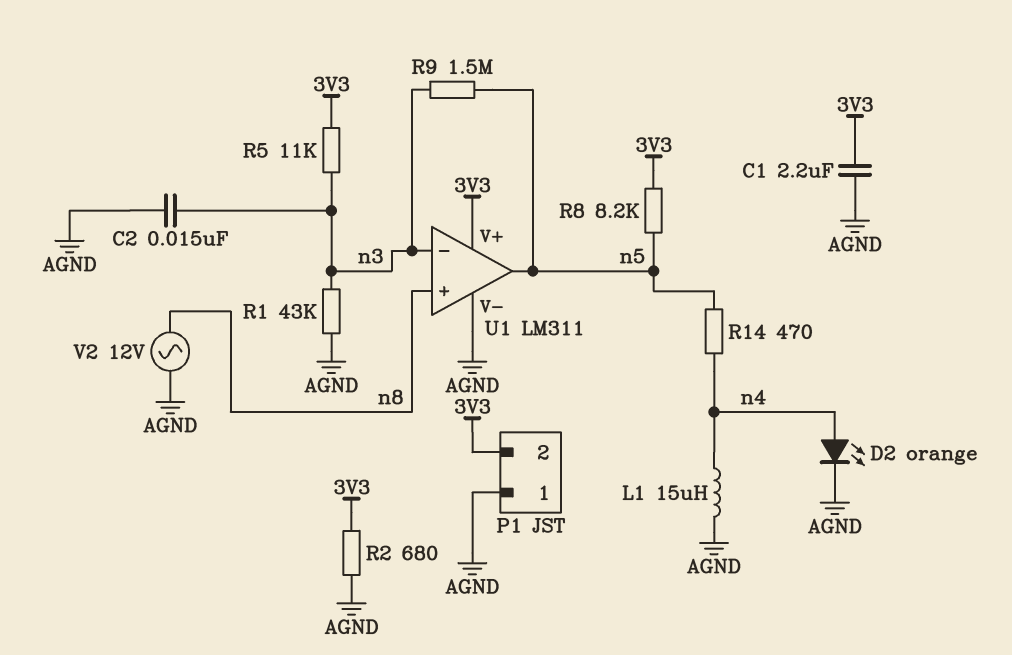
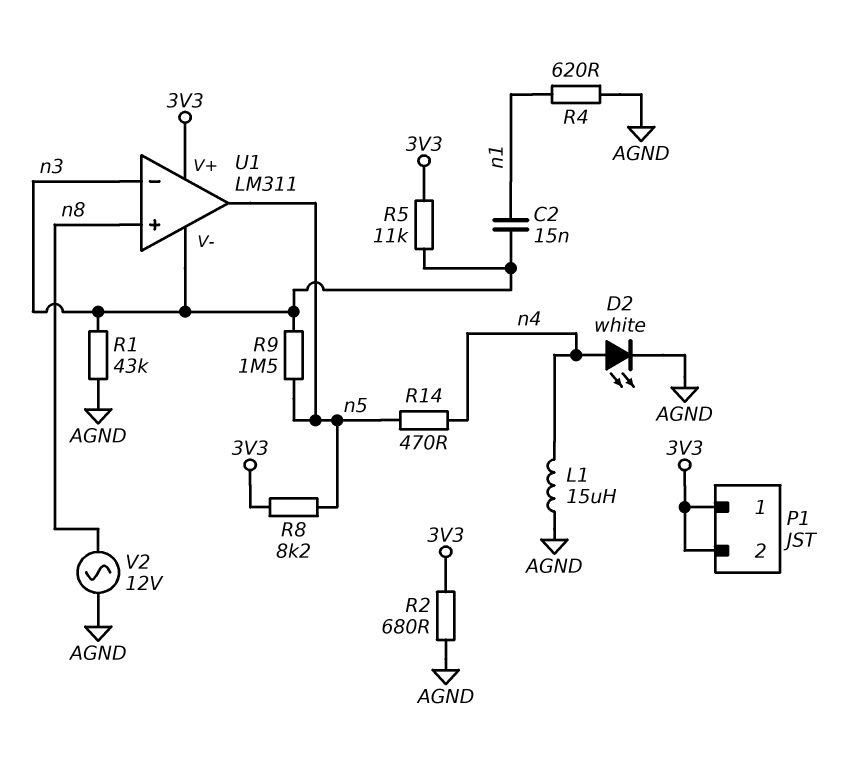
C1: 2.2uF (3V3, AGND) -> none
C2: 15nF (AGND, n3) -> 15nF (n1, n3)
D2: LED orange (A n4, K AGND) -> LED white (A n4, K AGND)
P1 pin 1: AGND -> 3V3
R4: none -> 620 (AGND, n1)
U1 pin V-: AGND -> n3

